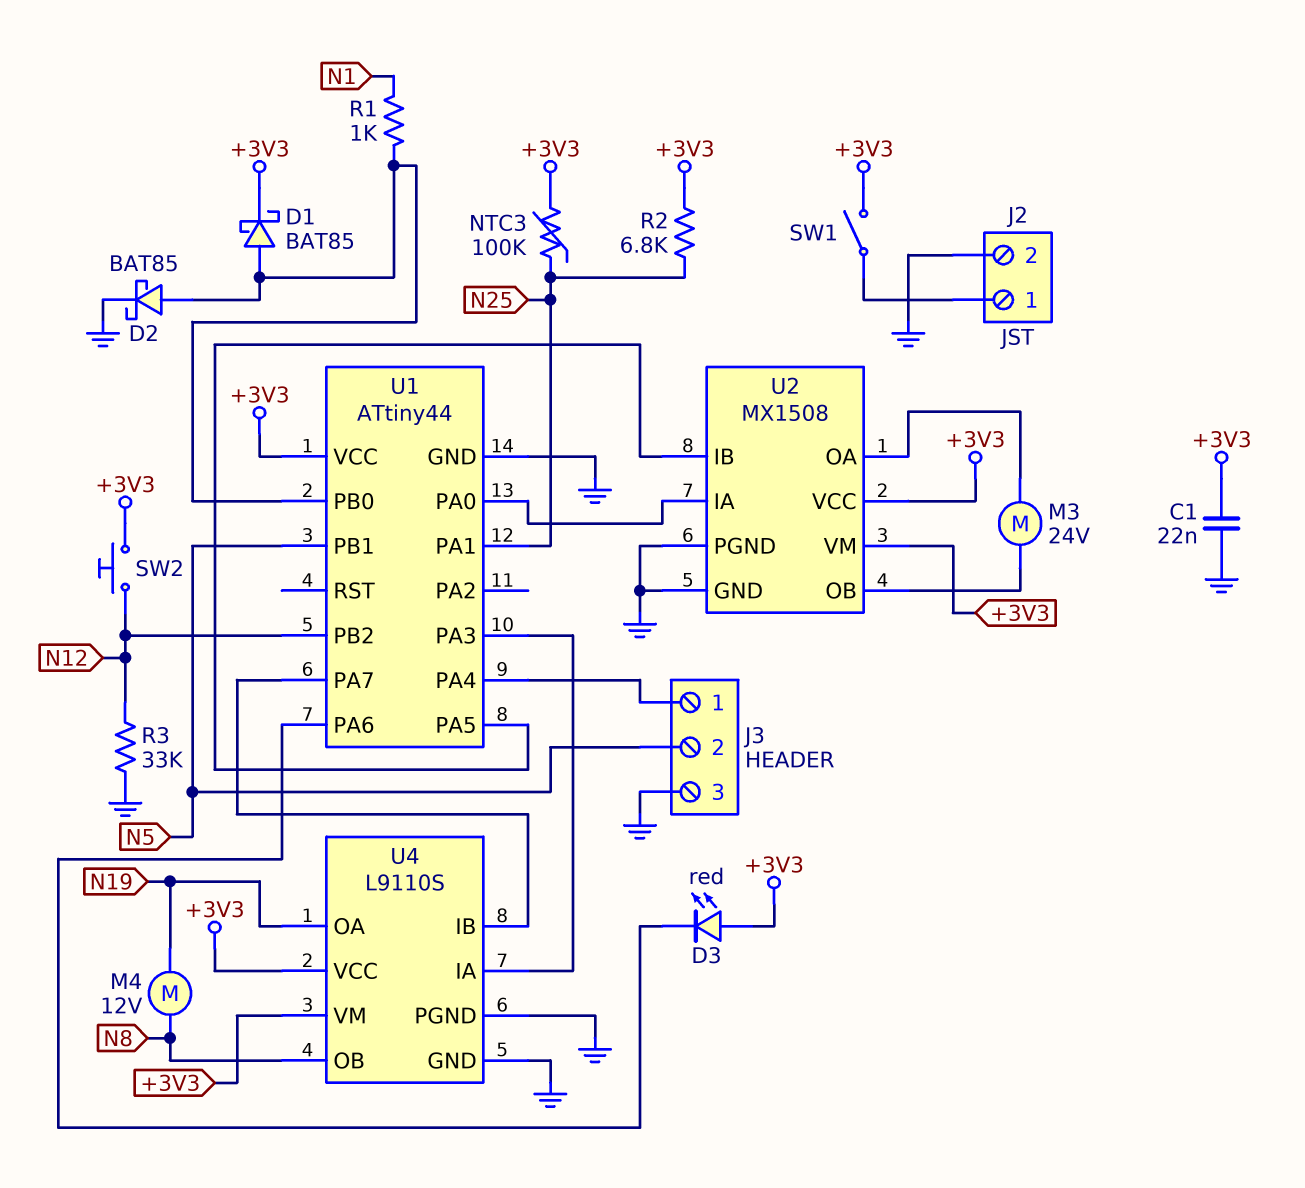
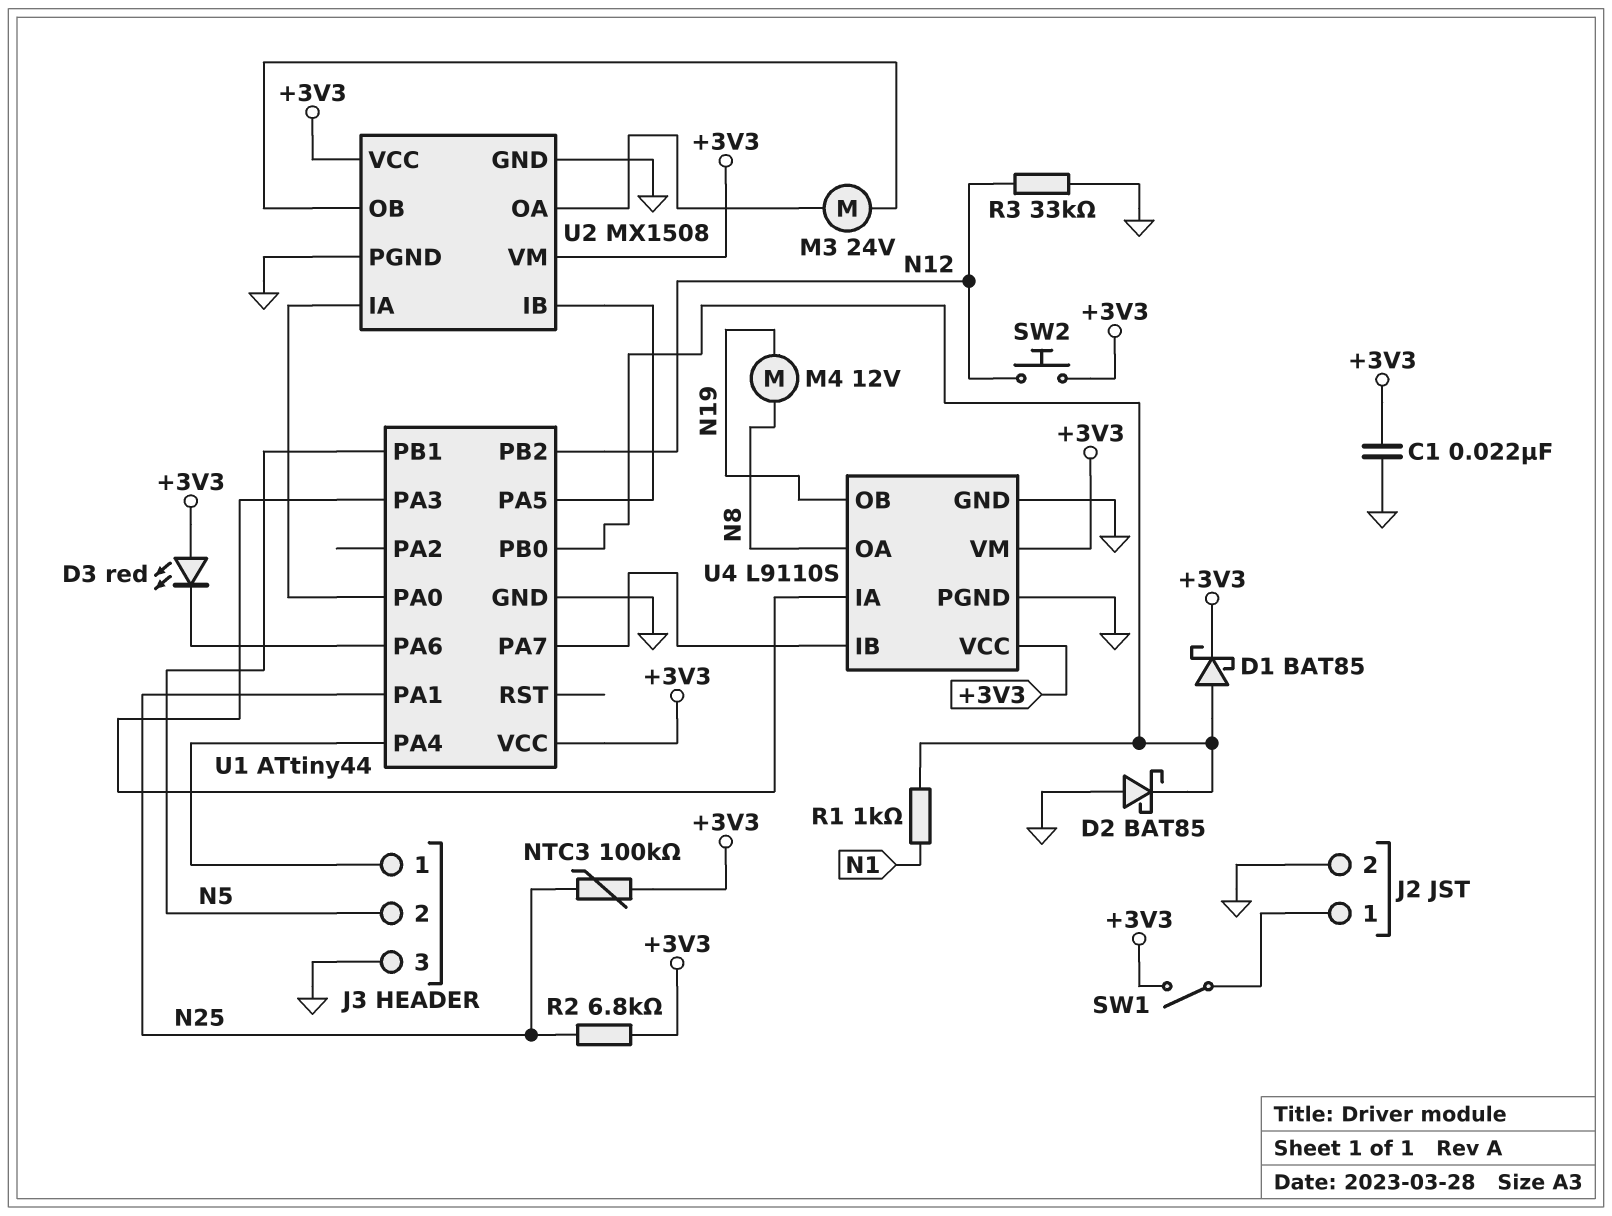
D2: schottky BAT85 (A U1/PB0, K GND) -> schottky BAT85 (A GND, K U1/PB0)
U4 pin OA: N19 -> N8
U4 pin OB: N8 -> N19

